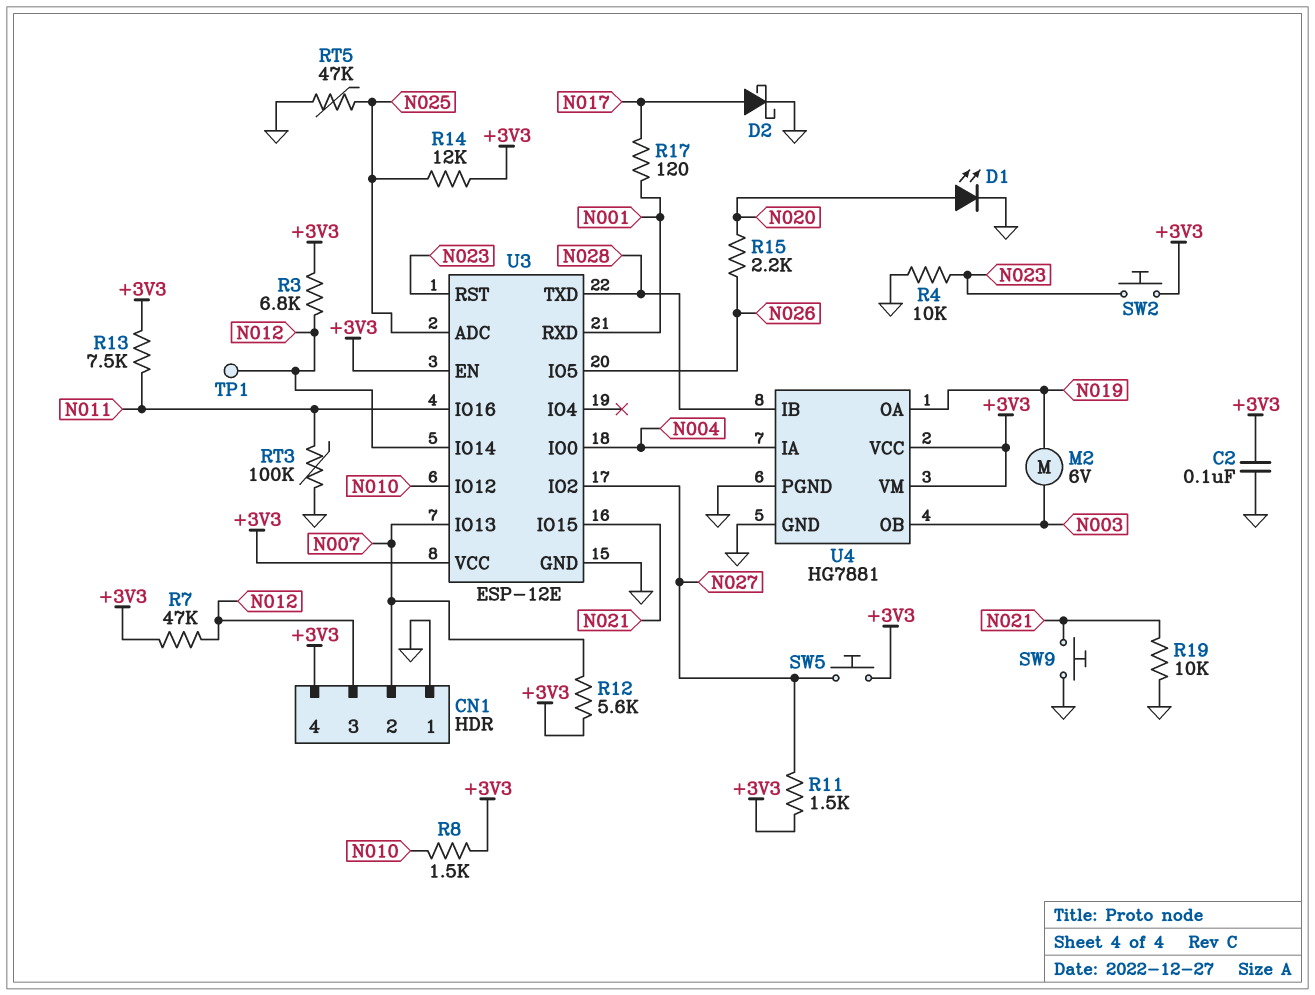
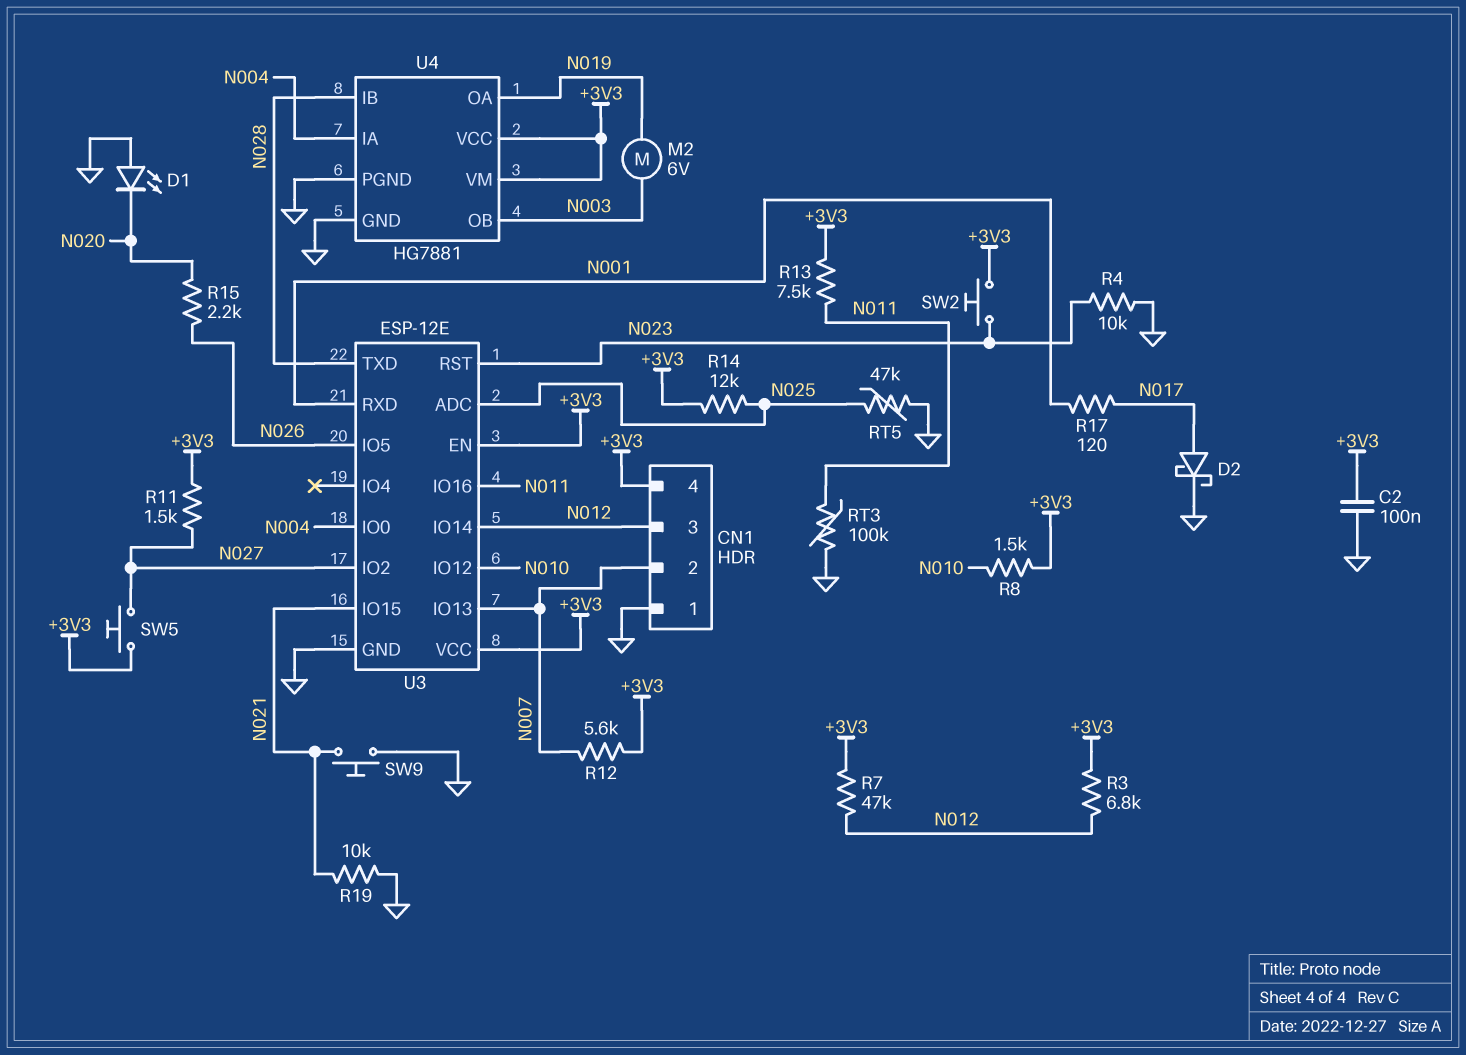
D1: LED (A N020, K GND) -> LED (A GND, K N020)
TP1: test point (N012) -> none

